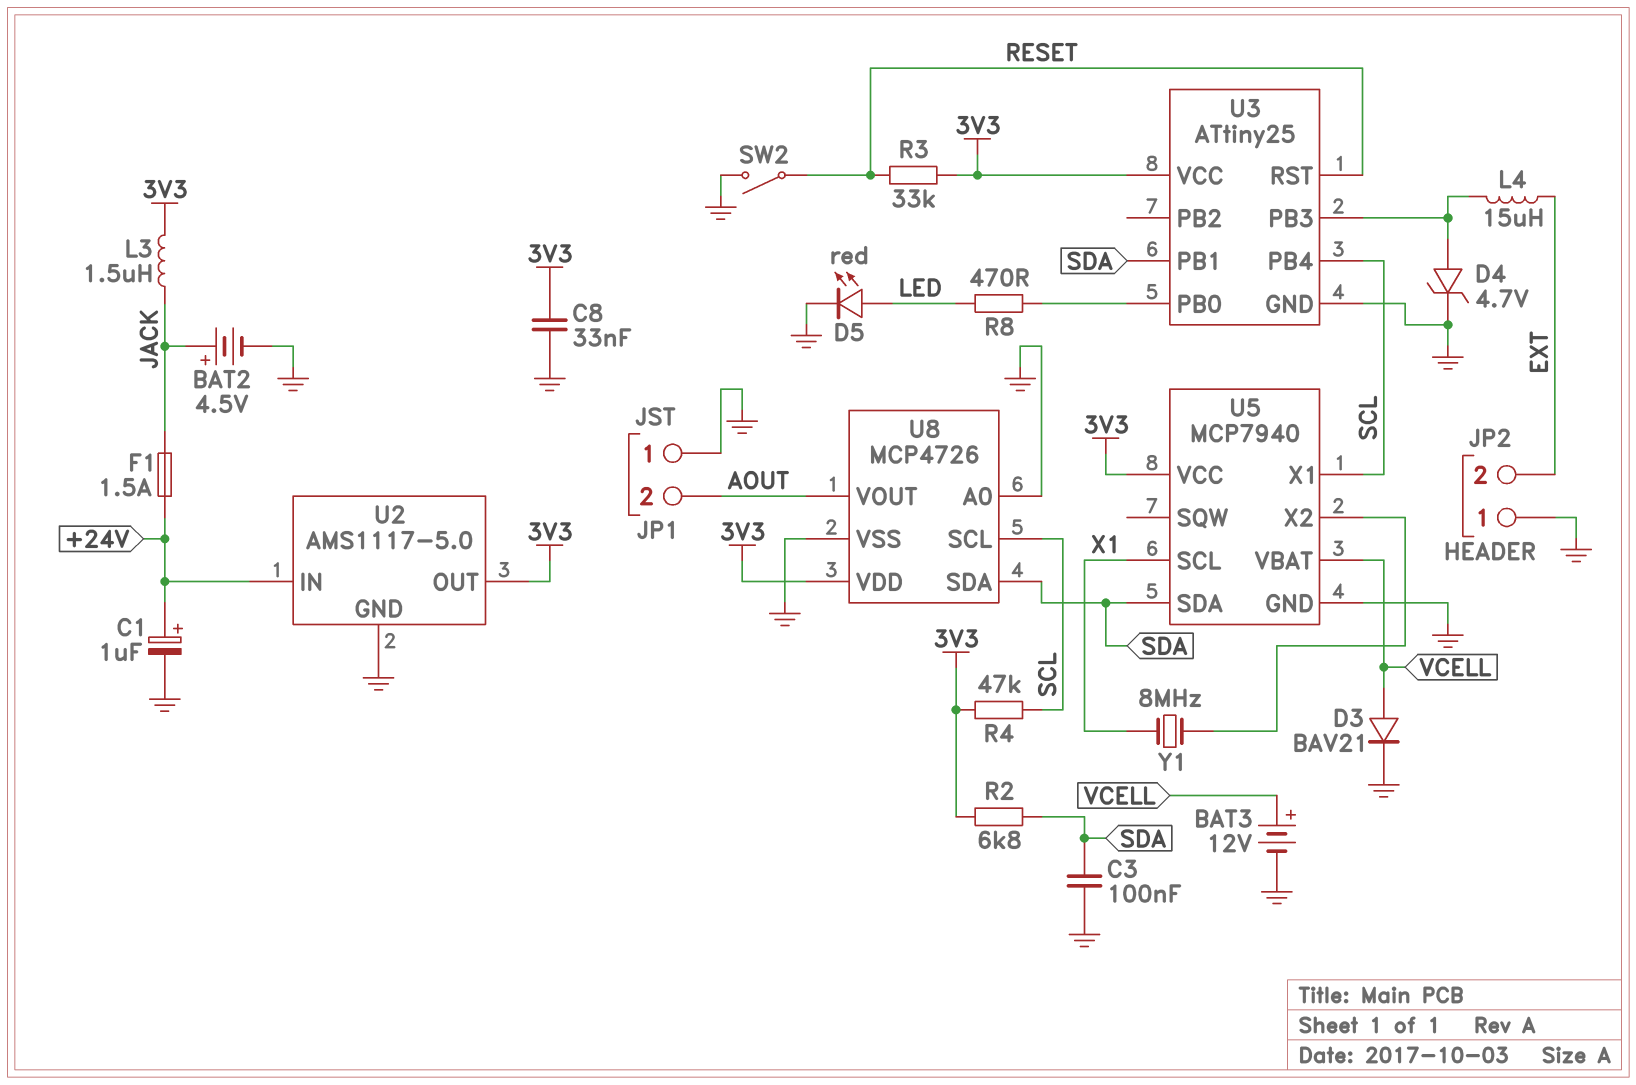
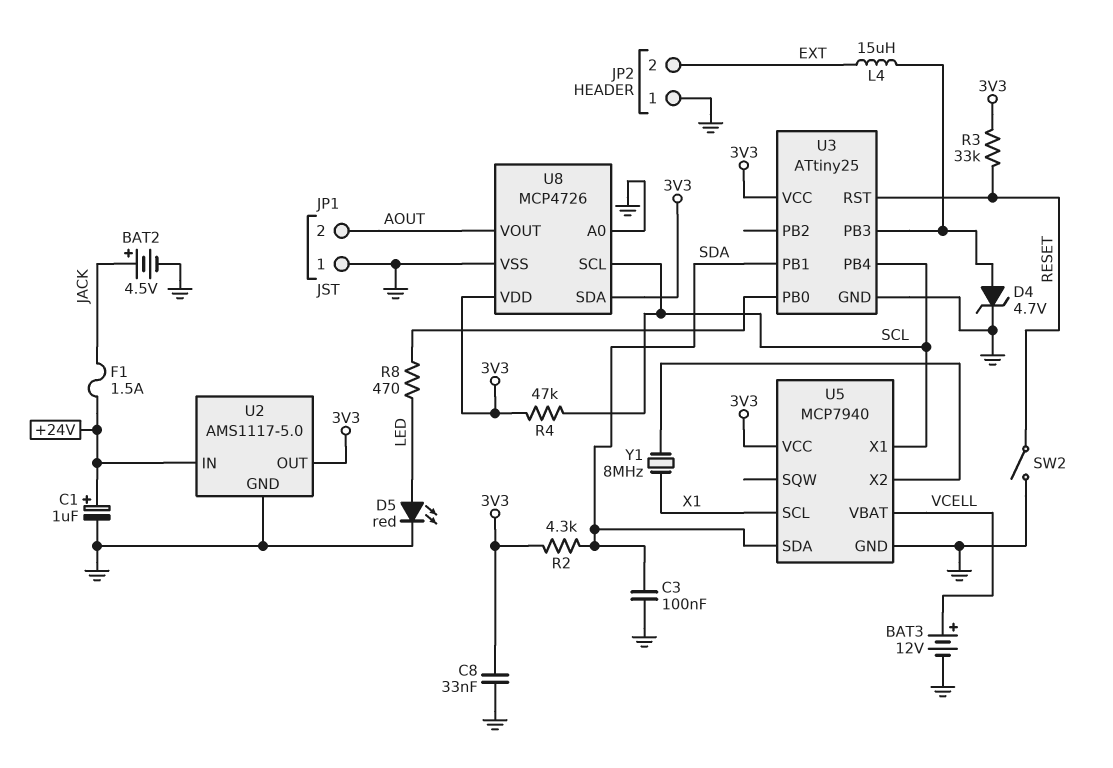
D3: diode BAV21 (A VCELL, K GND) -> none
L3: 1.5uH (3V3, JACK) -> none
R2: 6.8k (3V3, SDA) -> 4.3k (3V3, SDA)
U8 pin SDA: SDA -> 3V3

